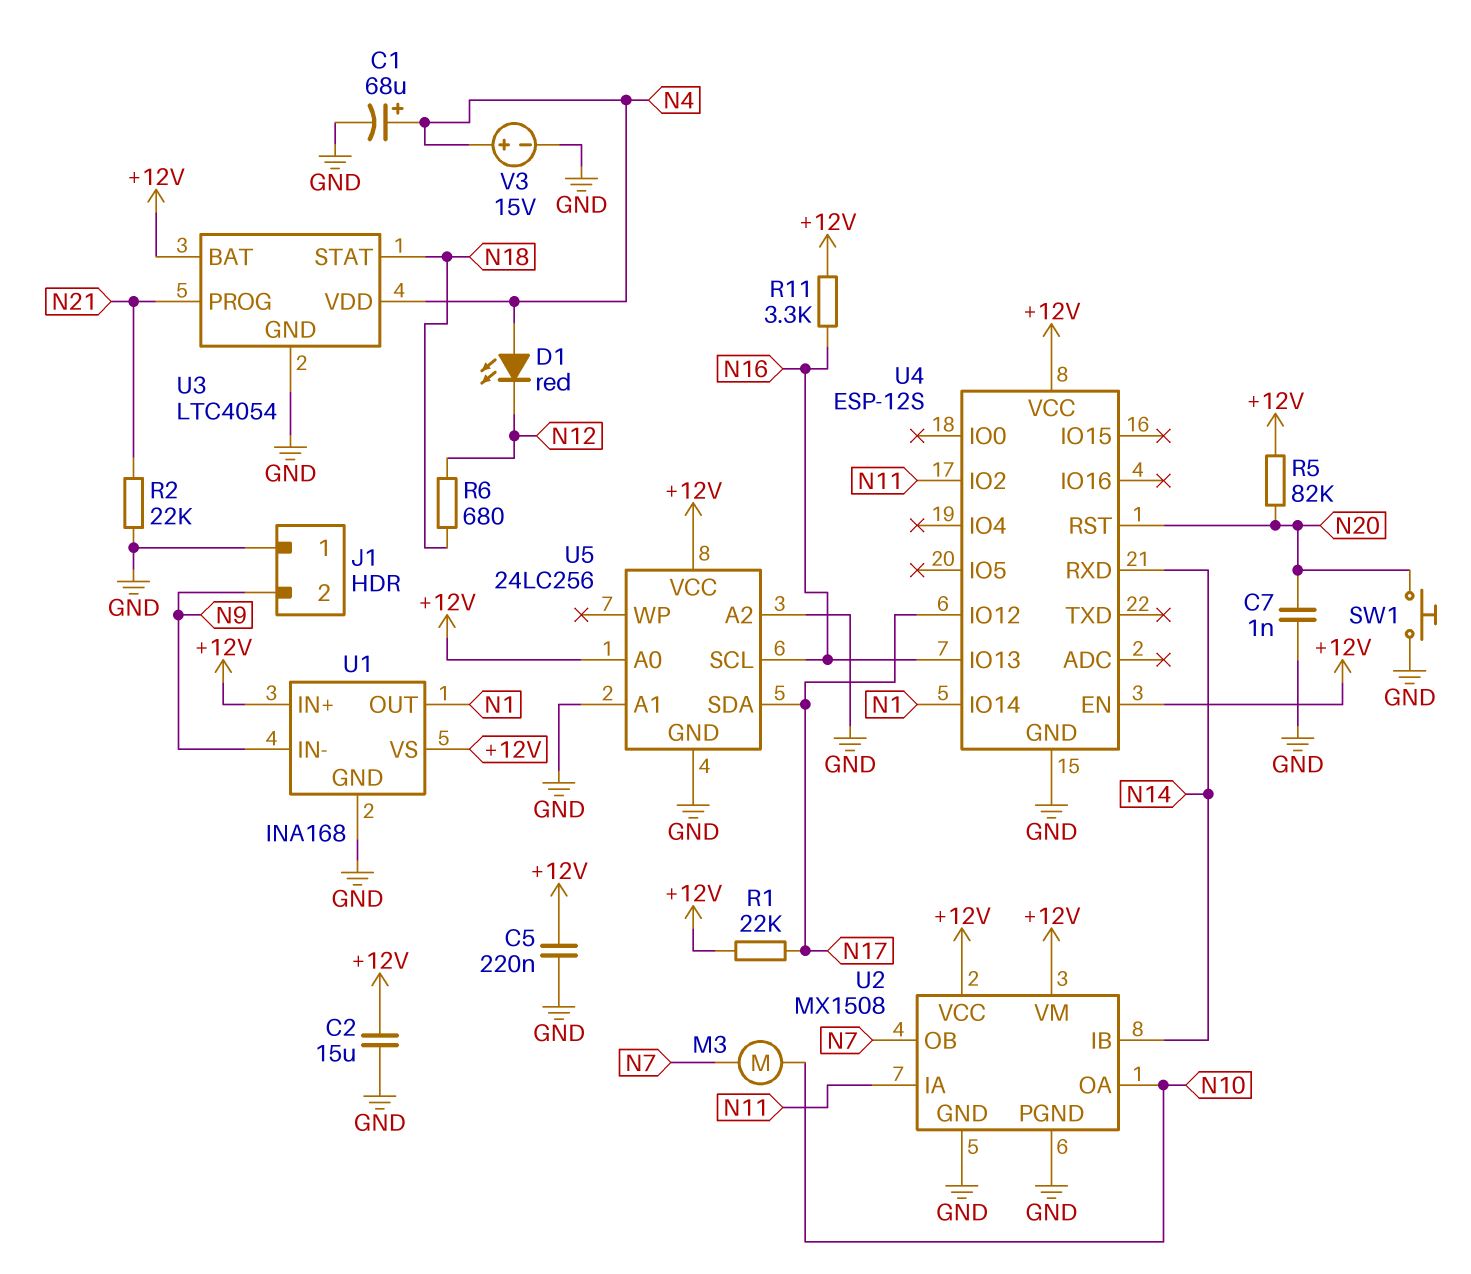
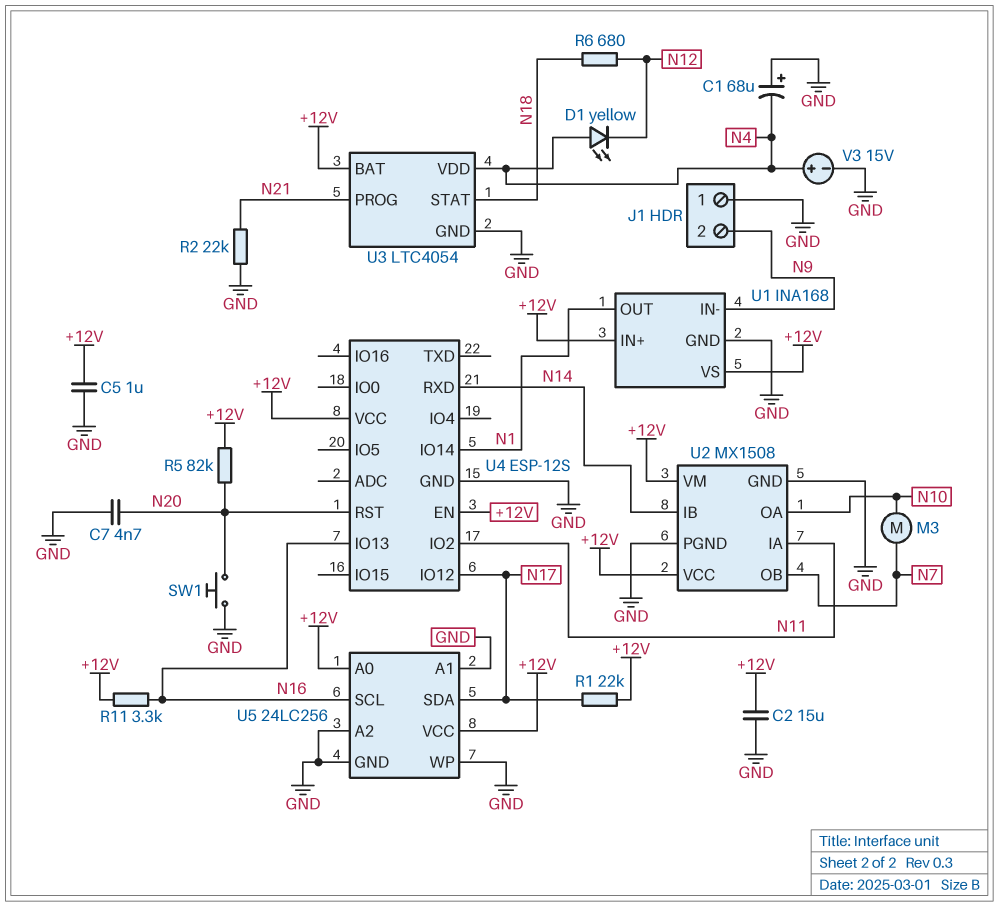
C1: 68uF (plus N4, minus GND) -> 68uF (plus GND, minus N4)
C5: 220nF (+12V, GND) -> 1uF (+12V, GND)
C7: 1nF (GND, N20) -> 4.7nF (GND, N20)
D1: LED red (A N4, K N12) -> LED yellow (A N4, K N12)
U5 pin WP: none -> GND

